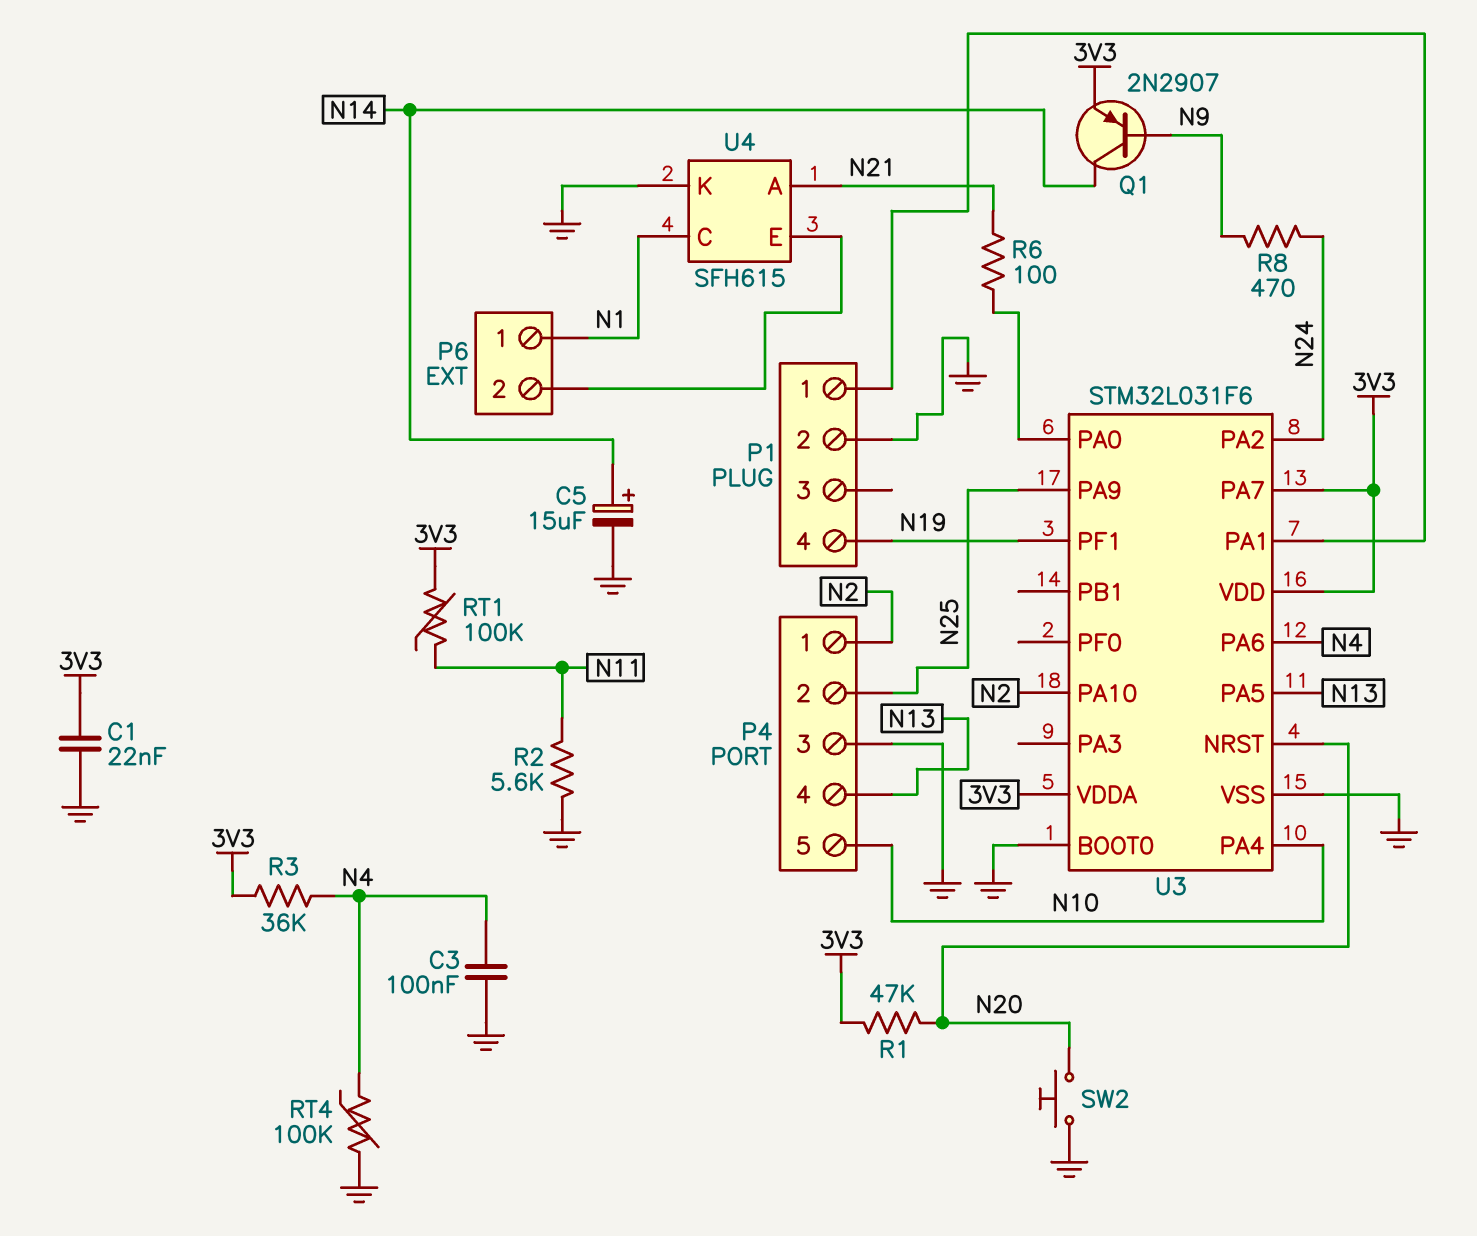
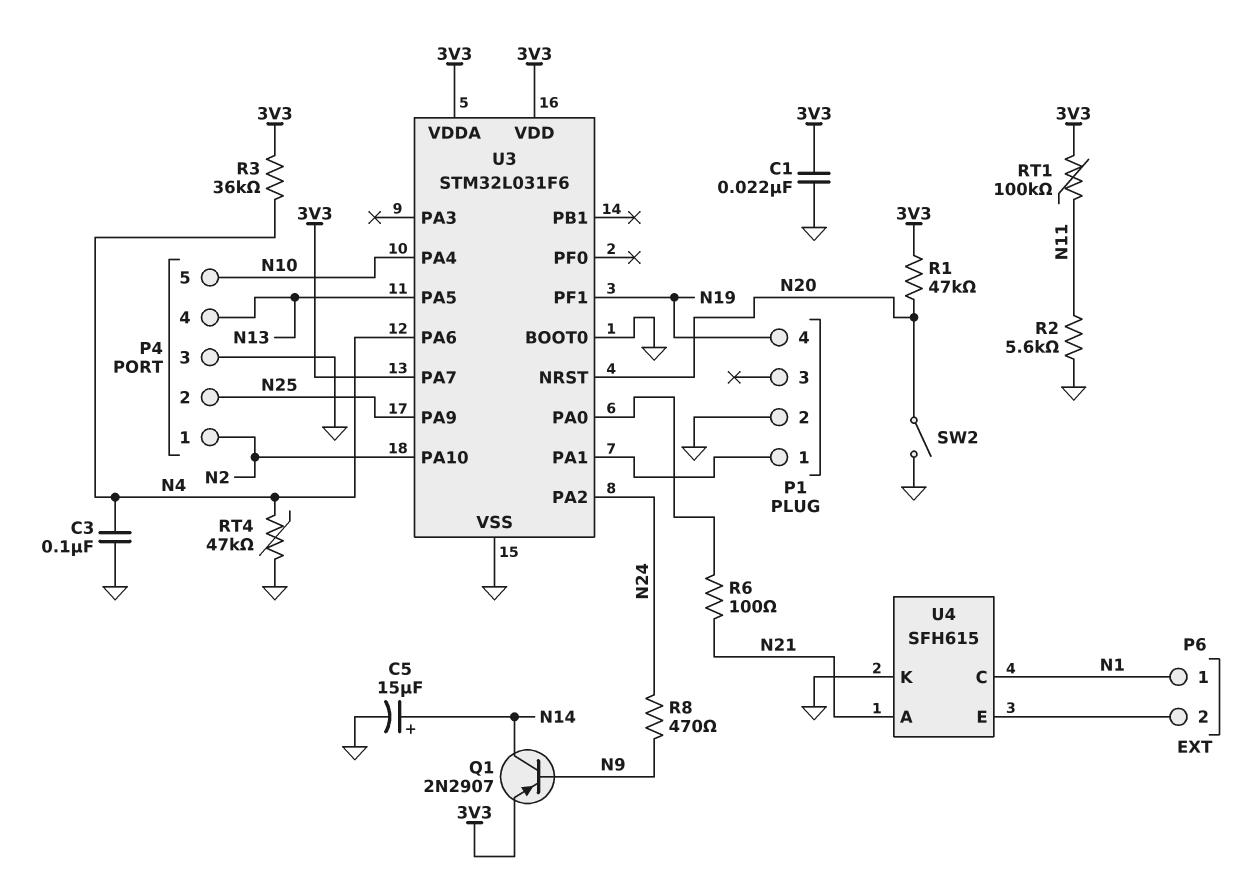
RT4: 100k (GND, N4) -> 47k (GND, N4)
SW2: button (GND, N20) -> switch (GND, N20)

